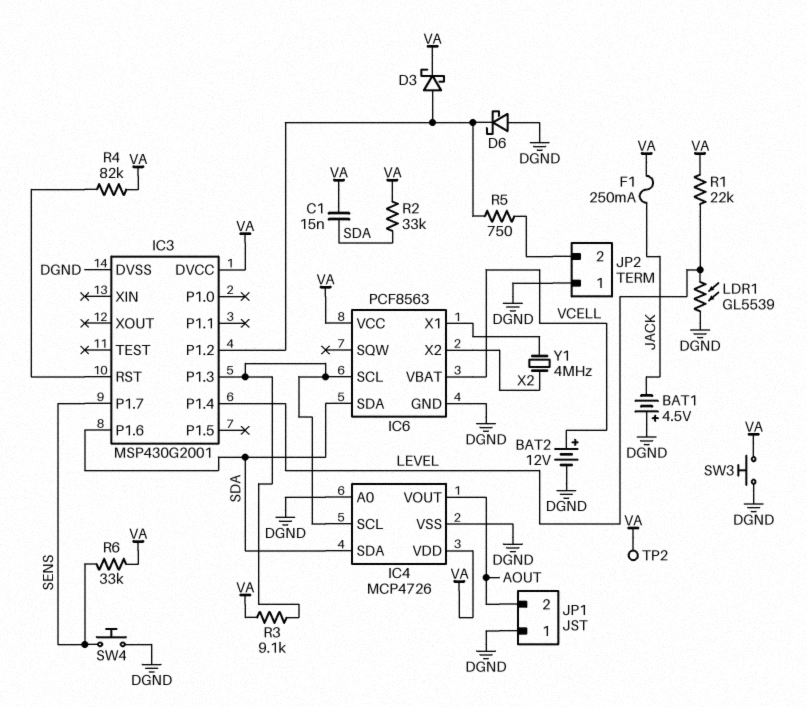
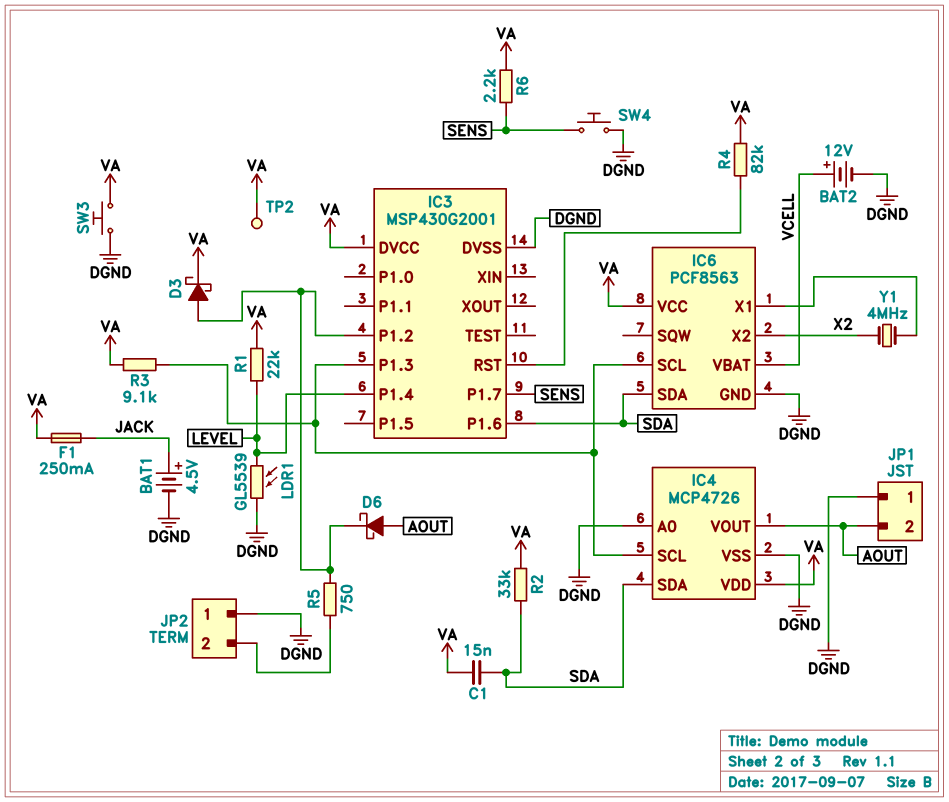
BAT1: 4.5V (plus DGND, minus JACK) -> 4.5V (plus JACK, minus DGND)
D6: schottky (A DGND, K IC3/P1.2) -> schottky (A AOUT, K IC3/P1.2)
R6: 33k (SENS, VA) -> 2.2k (SENS, VA)

